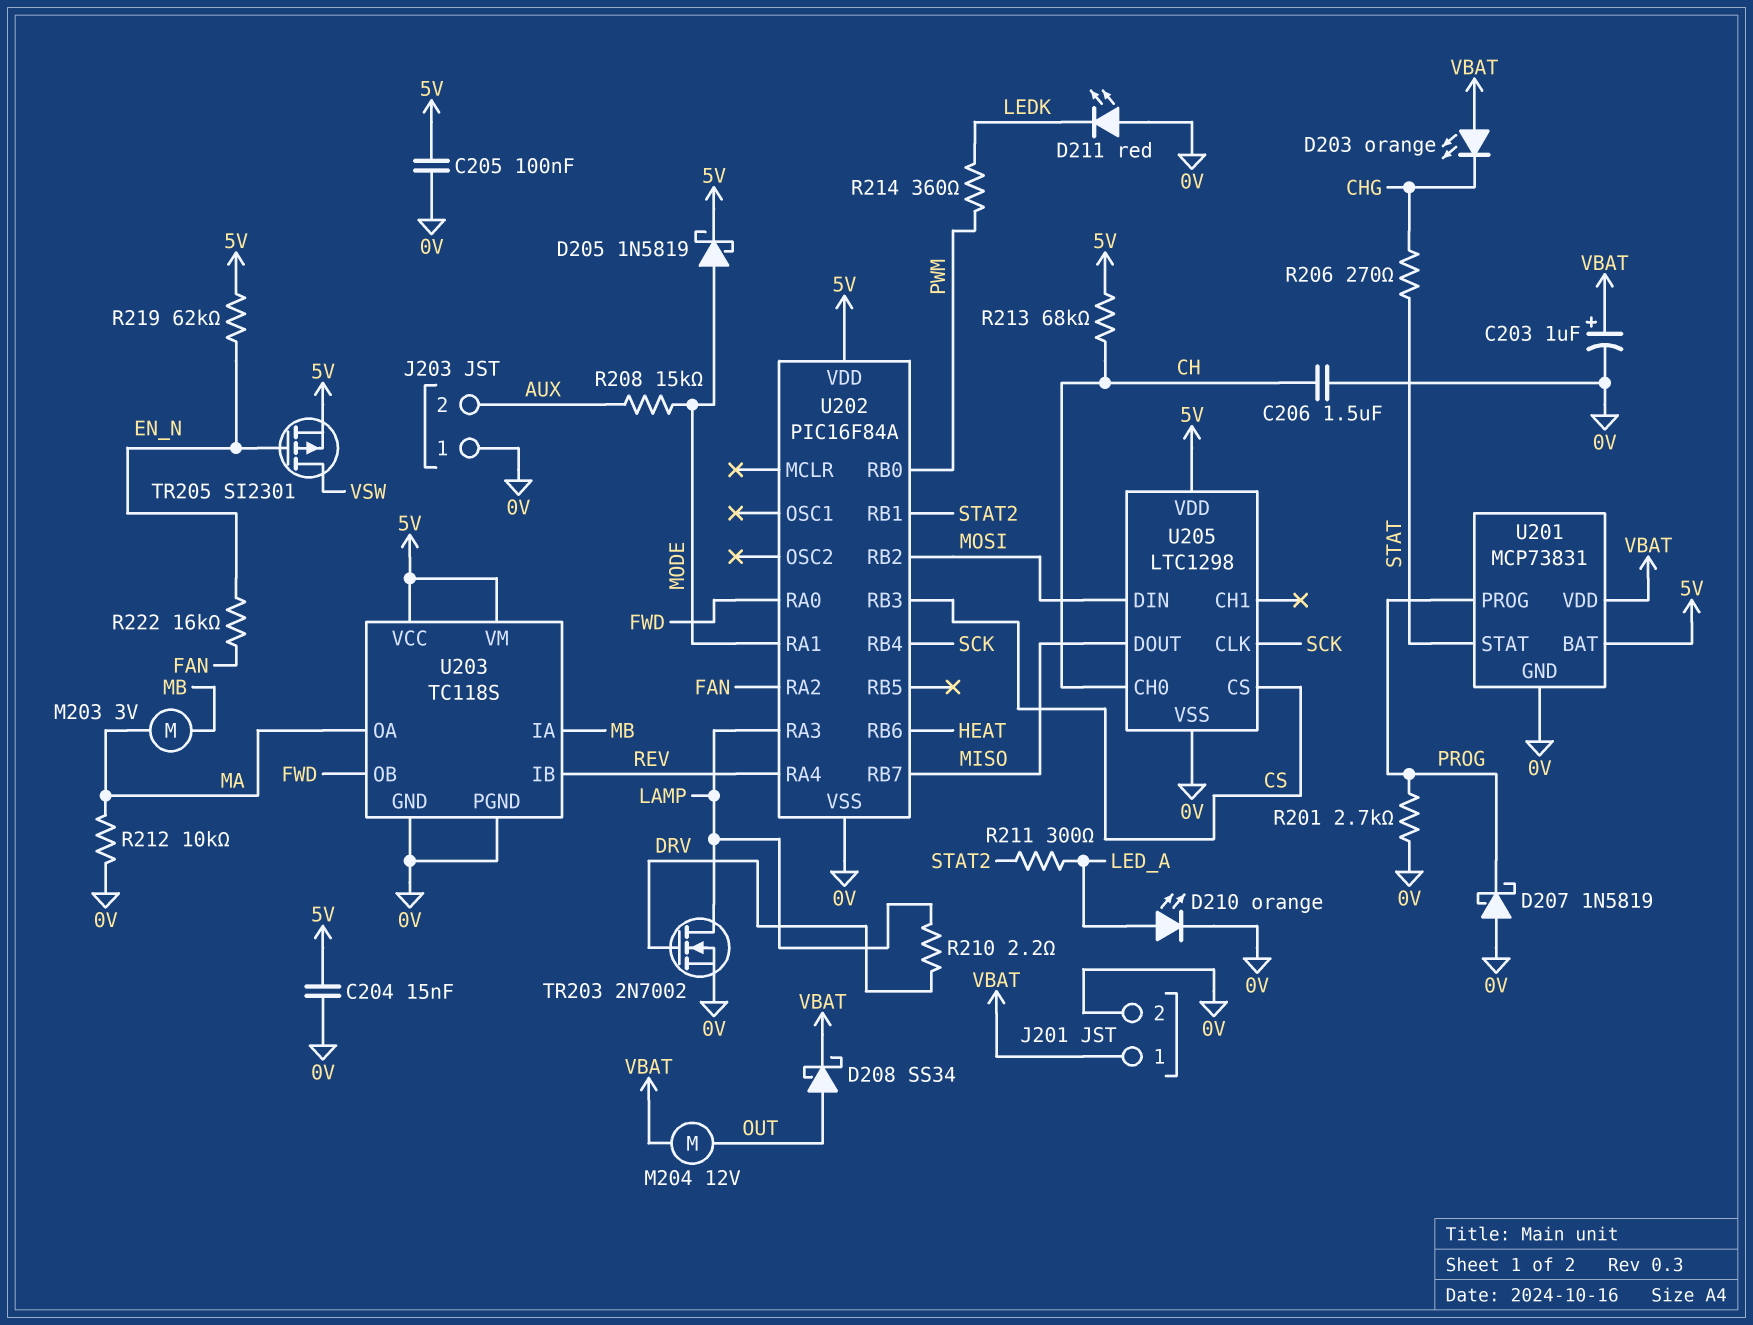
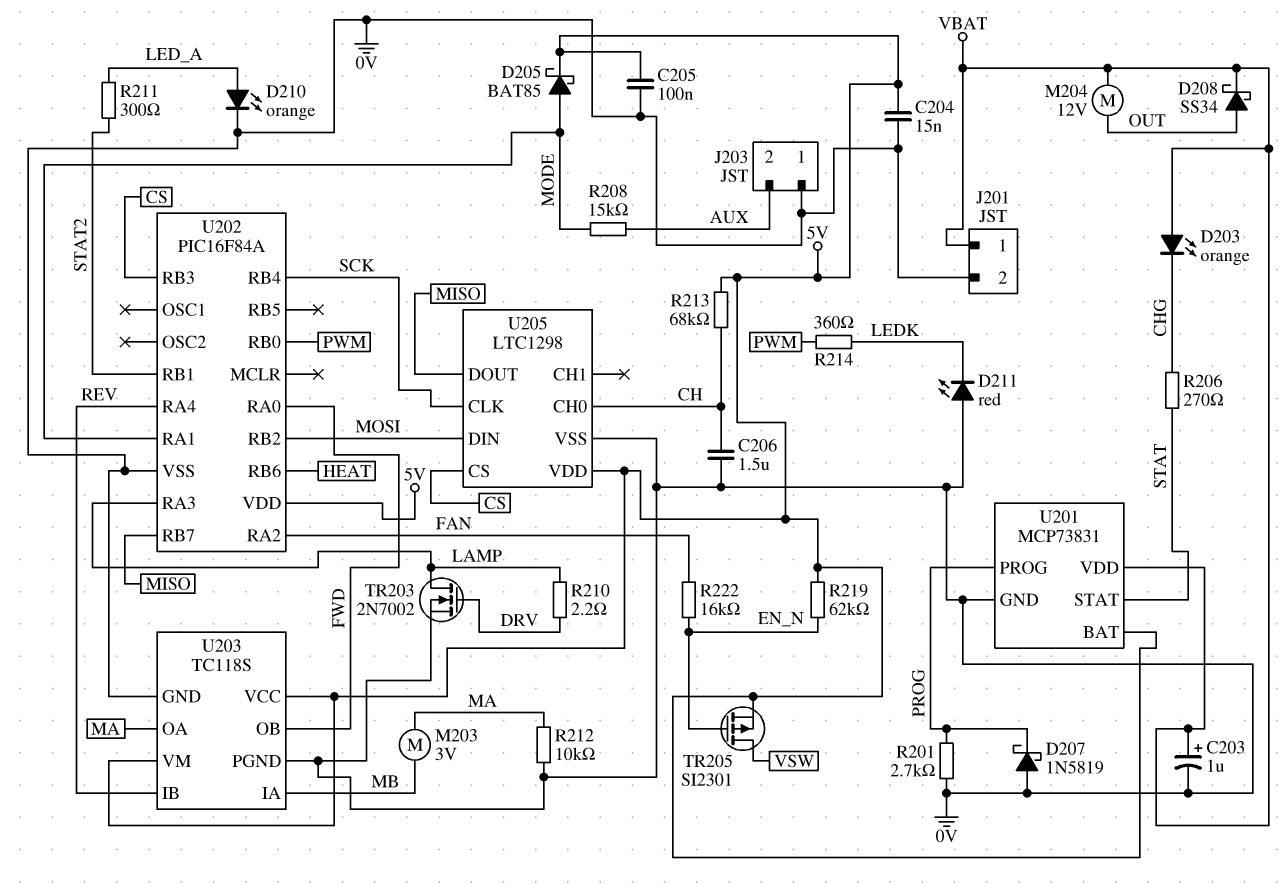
D205: schottky 1N5819 (A MODE, K 5V) -> schottky BAT85 (A MODE, K 5V)

